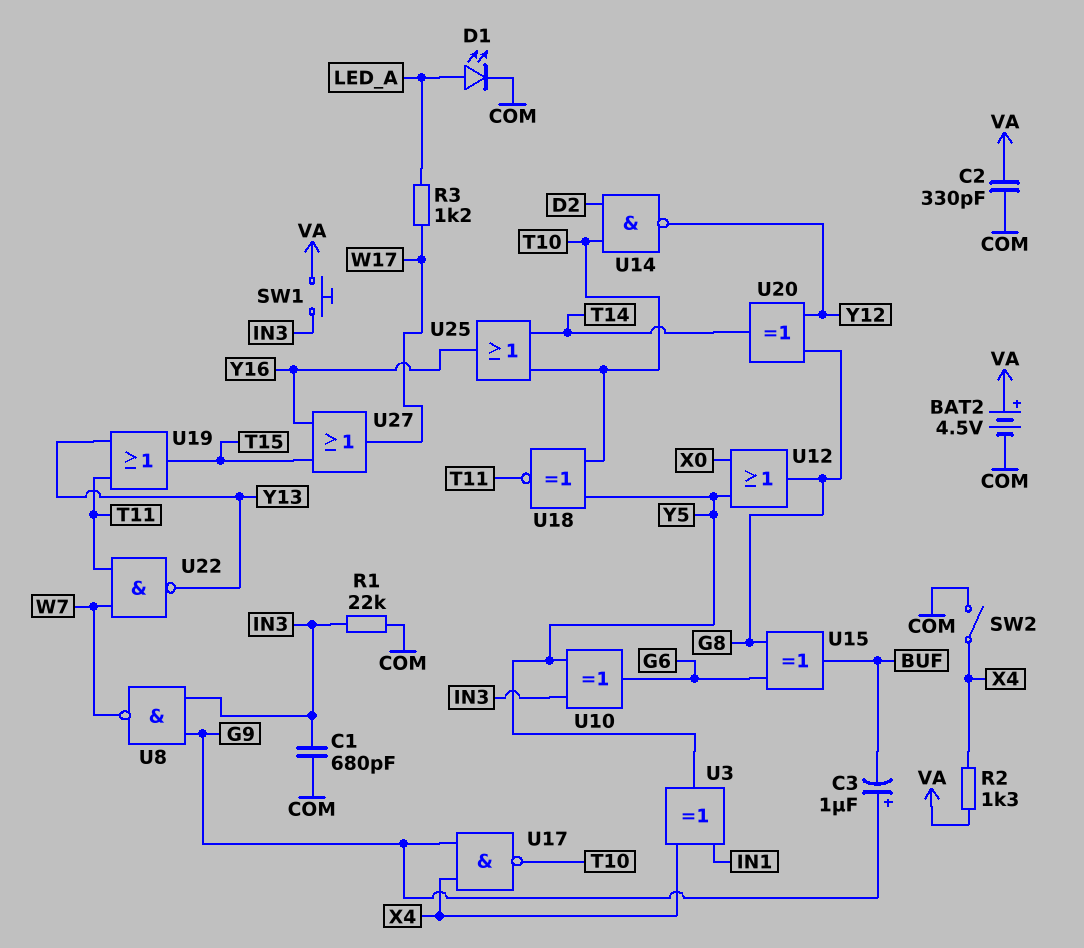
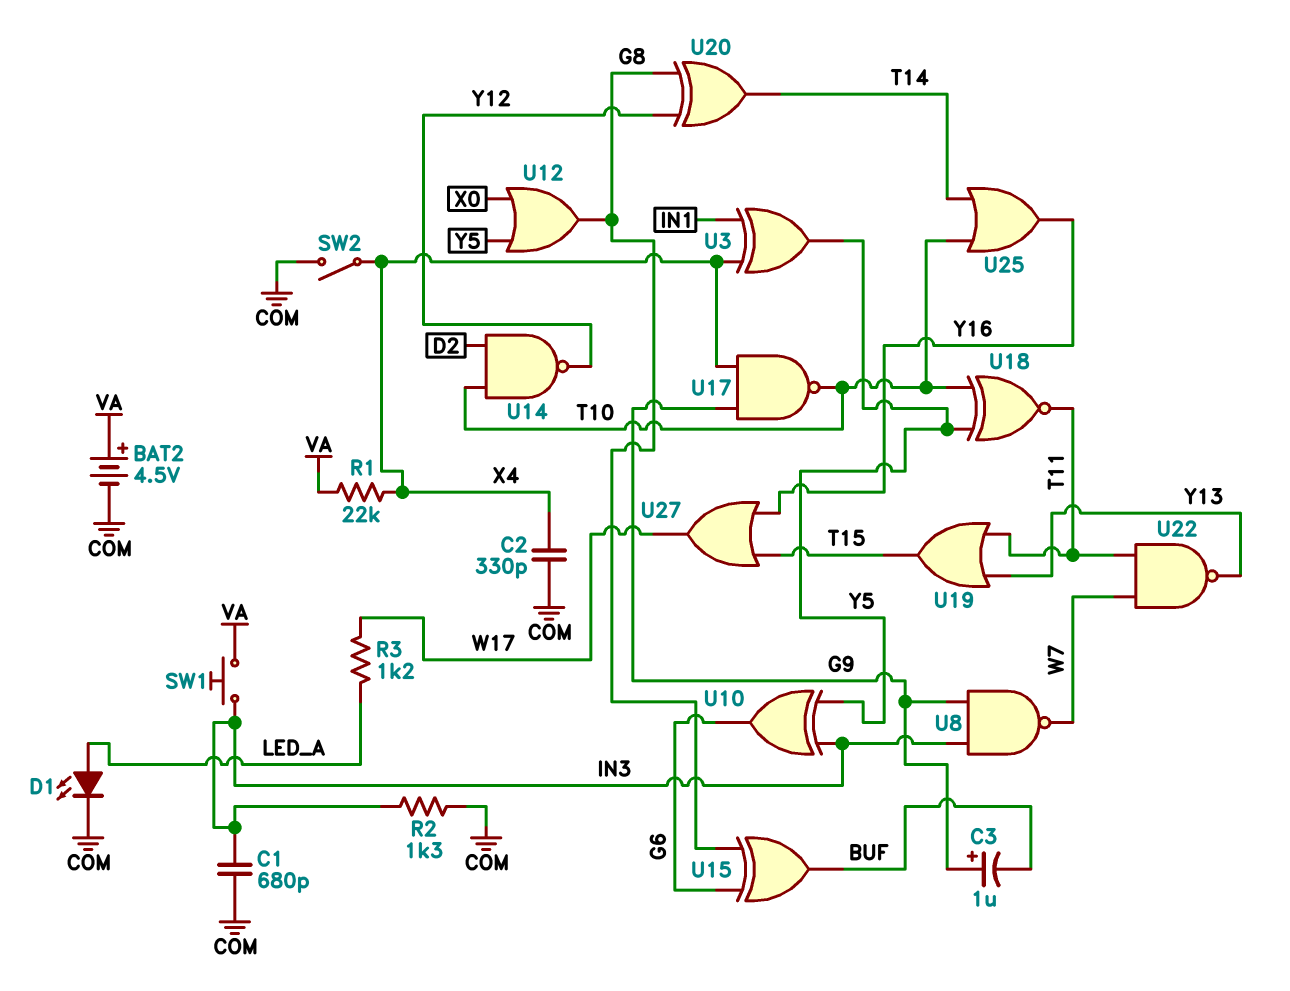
C2: 330pF (COM, VA) -> 330pF (COM, X4)
R1: 22k (COM, IN3) -> 22k (VA, X4)
R2: 1.3k (VA, X4) -> 1.3k (COM, IN3)

